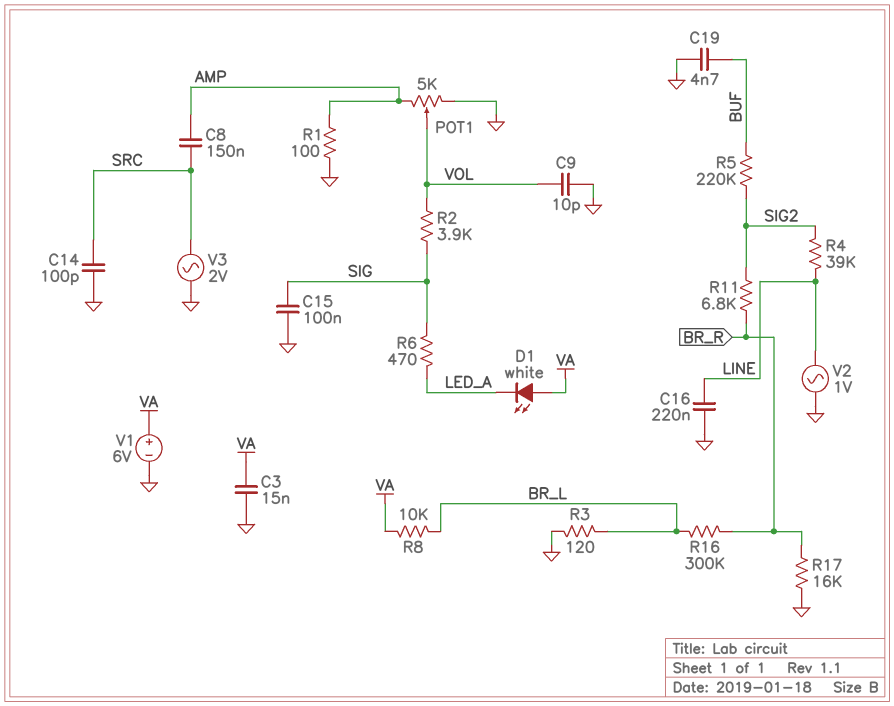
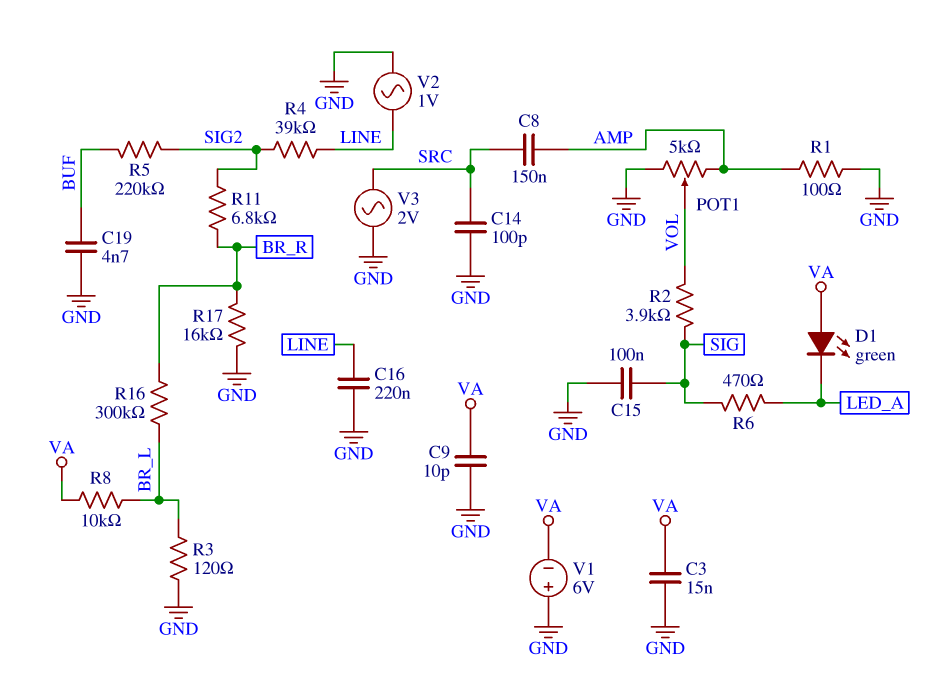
C9: 10pF (GND, VOL) -> 10pF (GND, VA)
D1: LED white (A VA, K LED_A) -> LED green (A VA, K LED_A)
V1: 6V (plus VA, minus GND) -> 6V (plus GND, minus VA)

